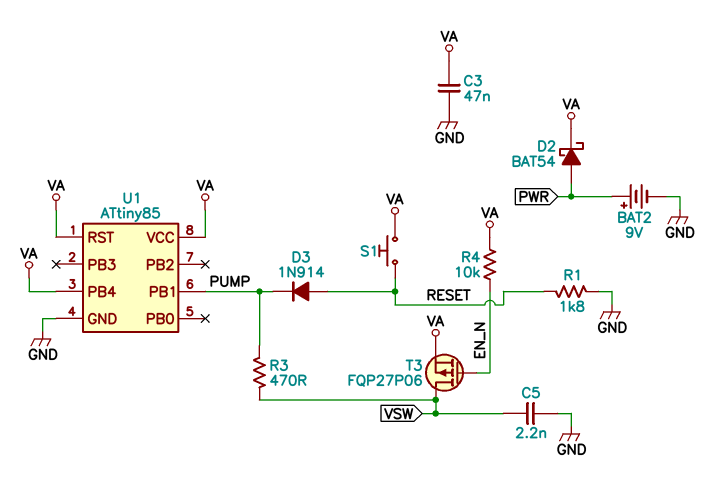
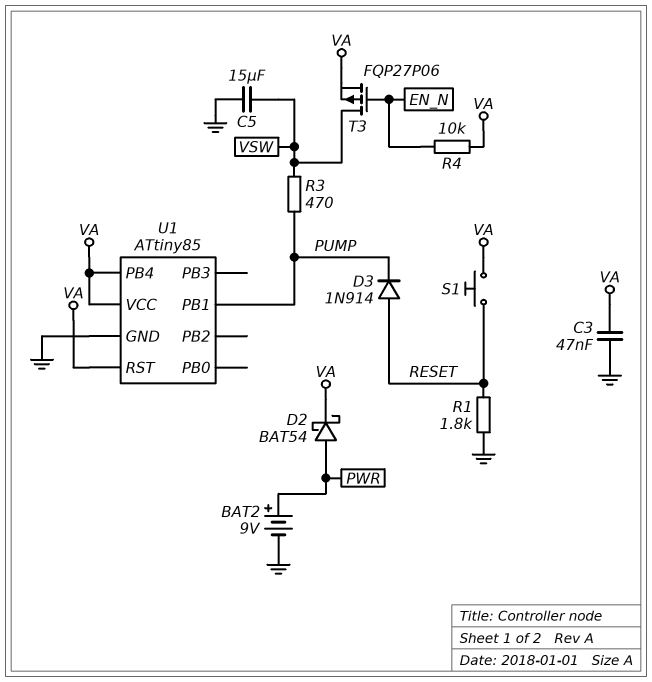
C5: 2.2nF (GND, VSW) -> 15uF (GND, VSW)

